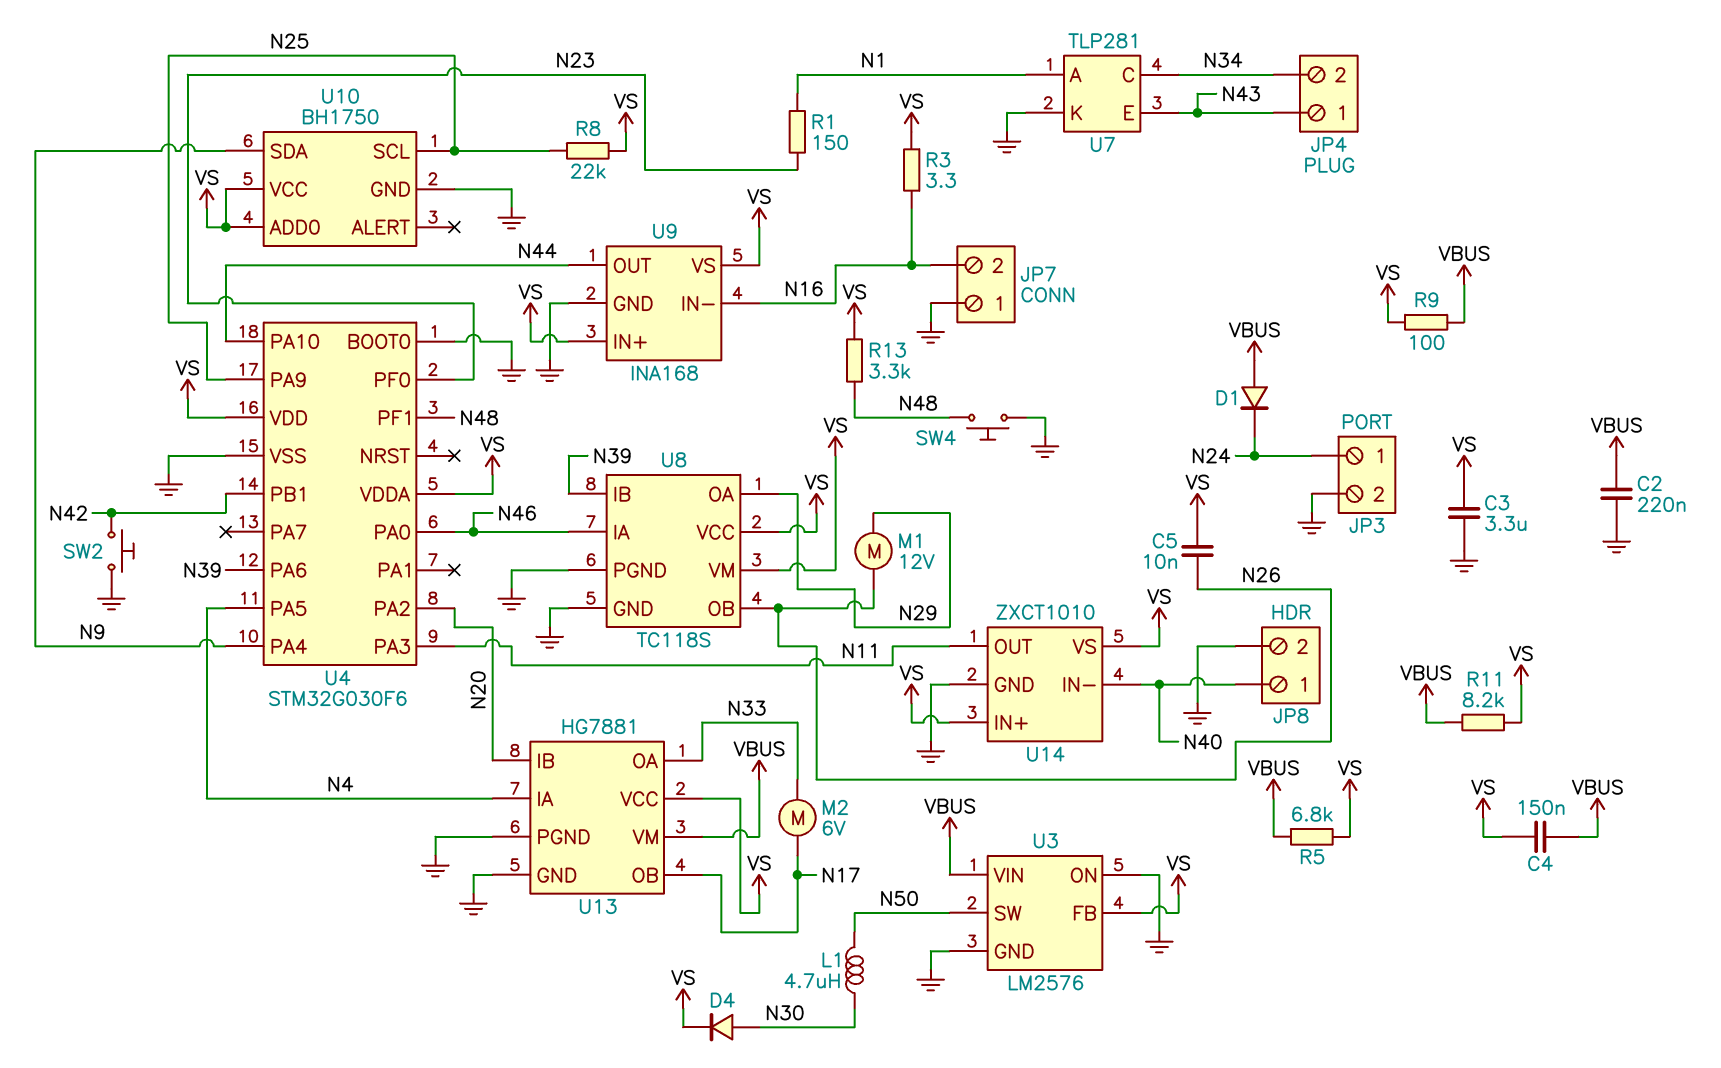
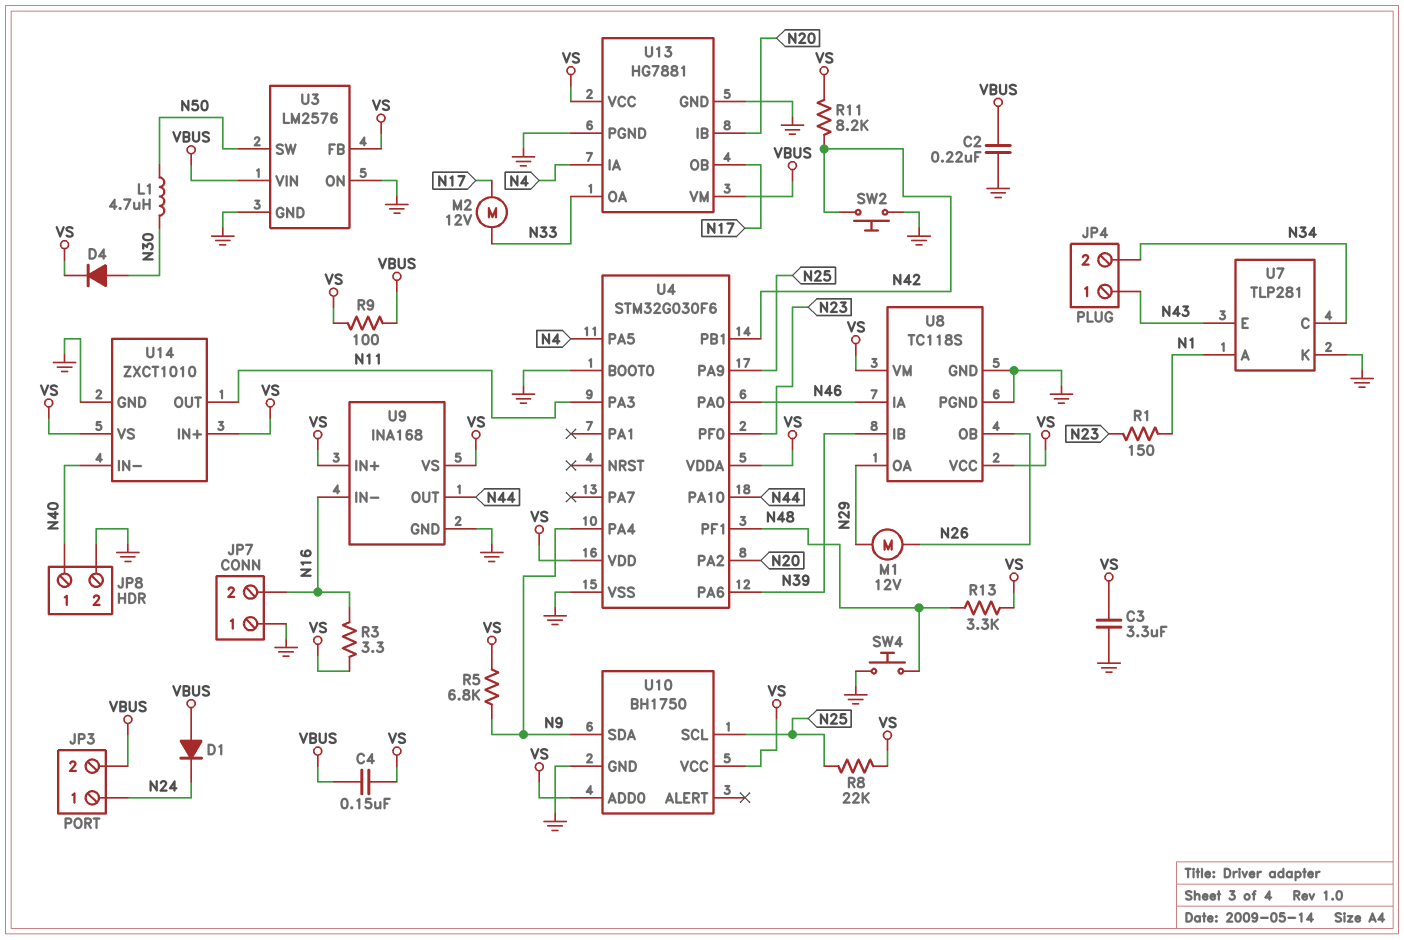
C5: 10nF (N26, VS) -> none
JP3 pin 2: GND -> VBUS
M2: motor 6V (N17, N33) -> motor 12V (N17, N33)
R5: 6.8k (VBUS, VS) -> 6.8k (N9, VS)
R11: 8.2k (VBUS, VS) -> 8.2k (N42, VS)

